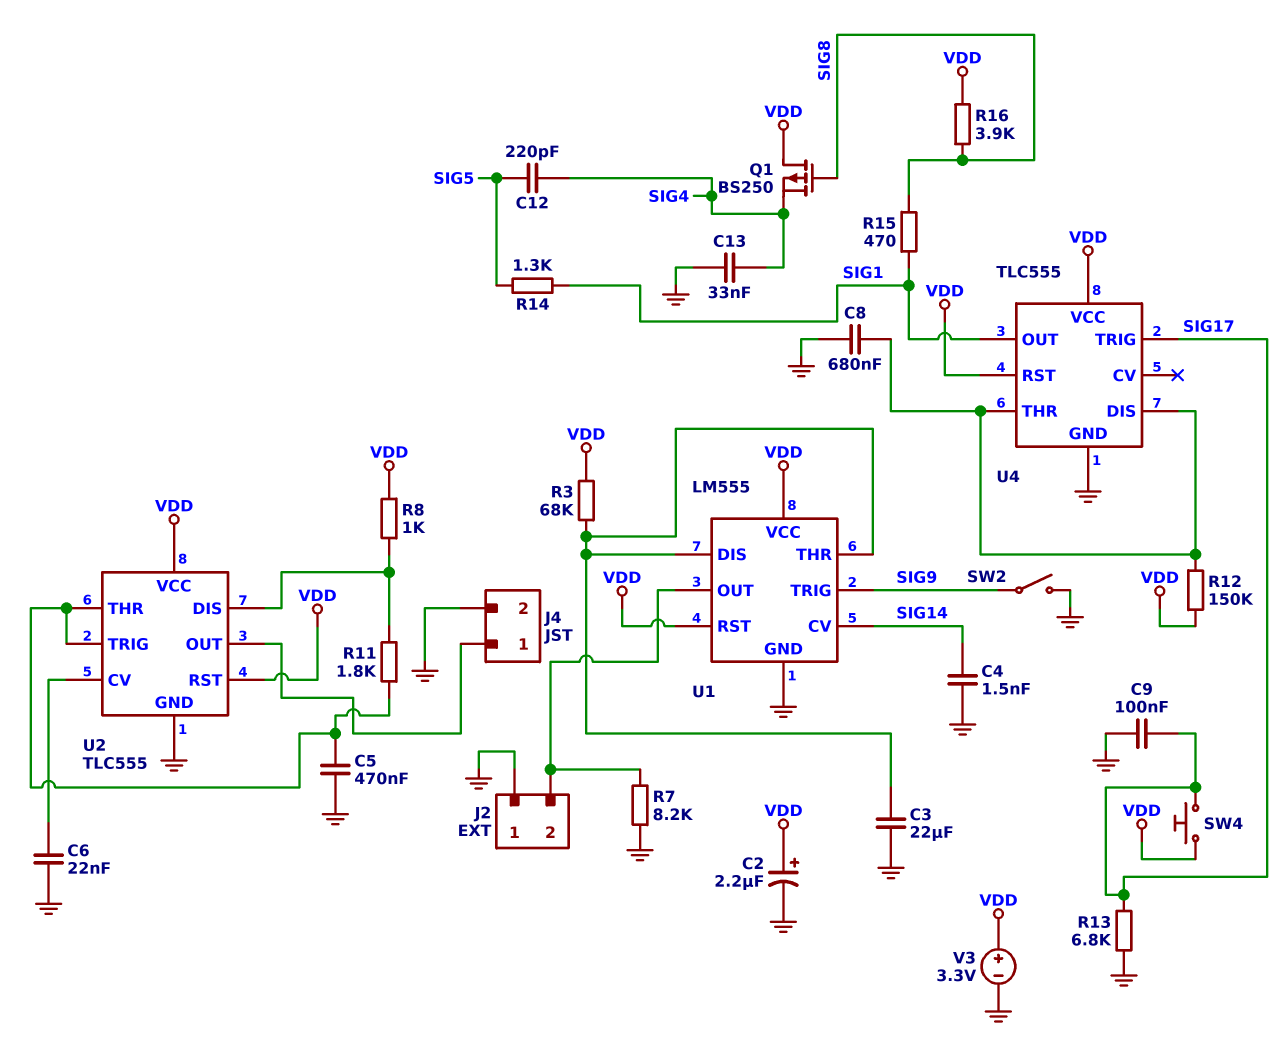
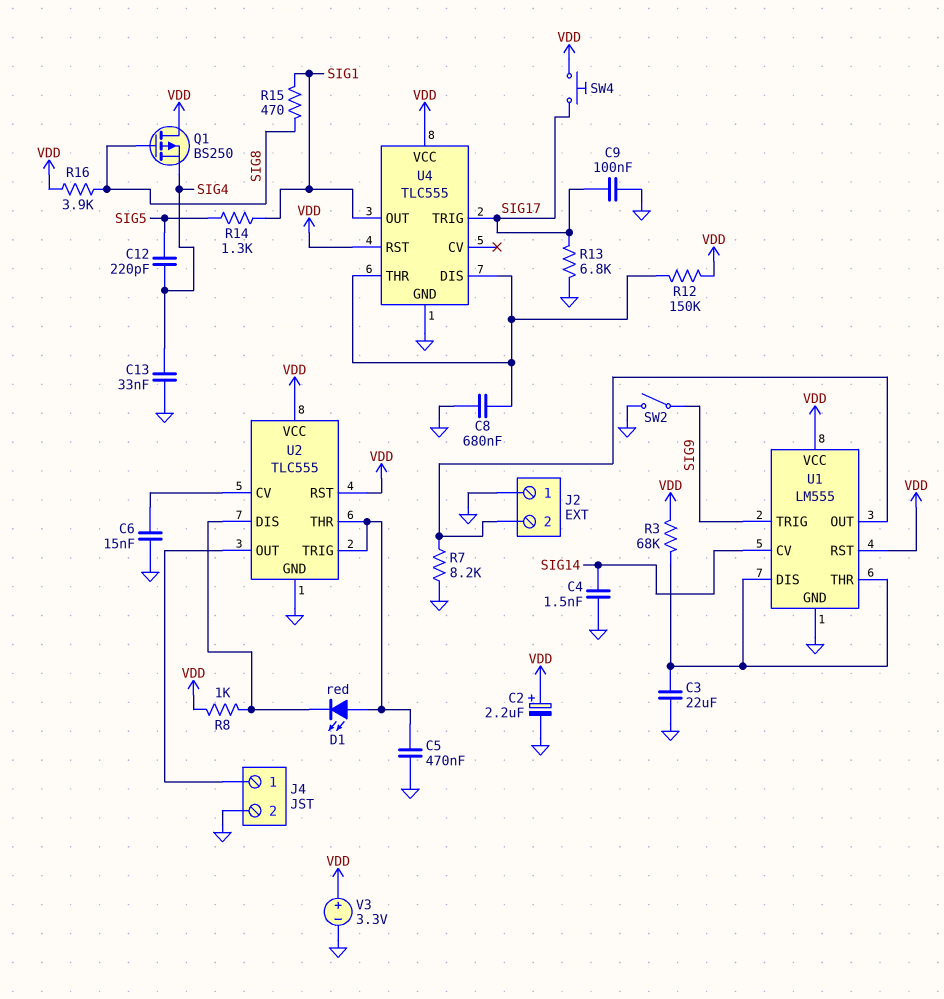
C6: 22nF (GND, U2/CV) -> 15nF (GND, U2/CV)
D1: none -> LED red (A U2/THR, K U2/DIS)
R11: 1.8k (U2/DIS, U2/THR) -> none

